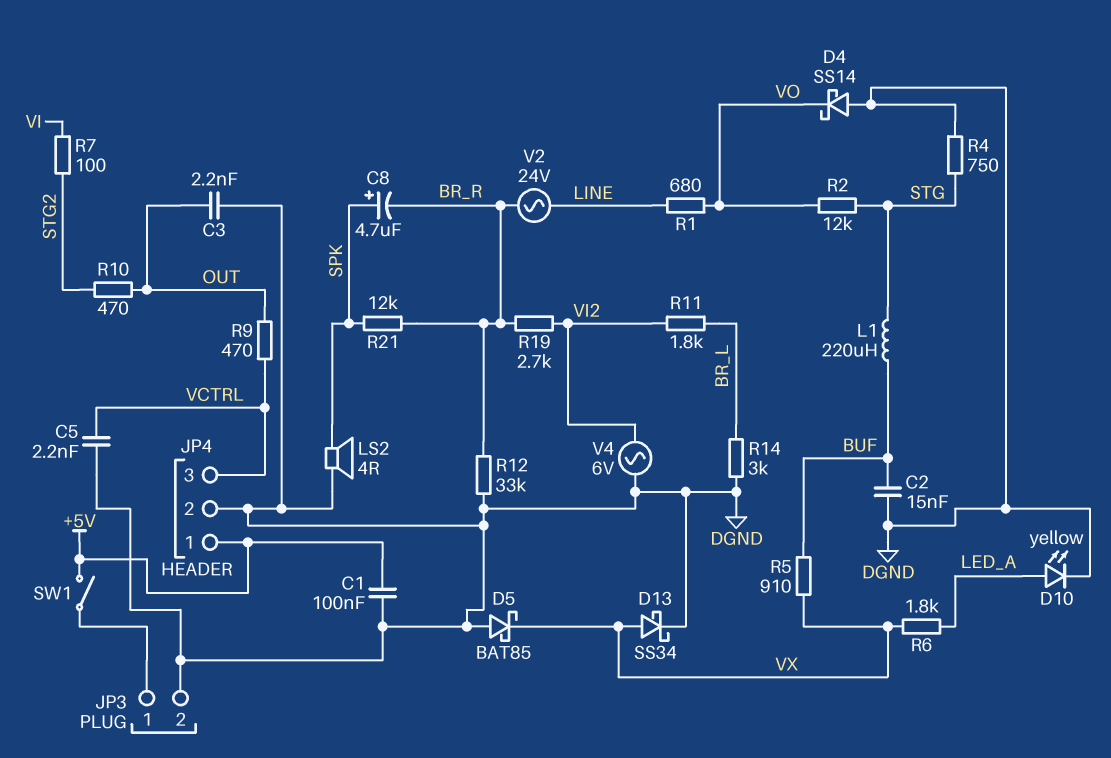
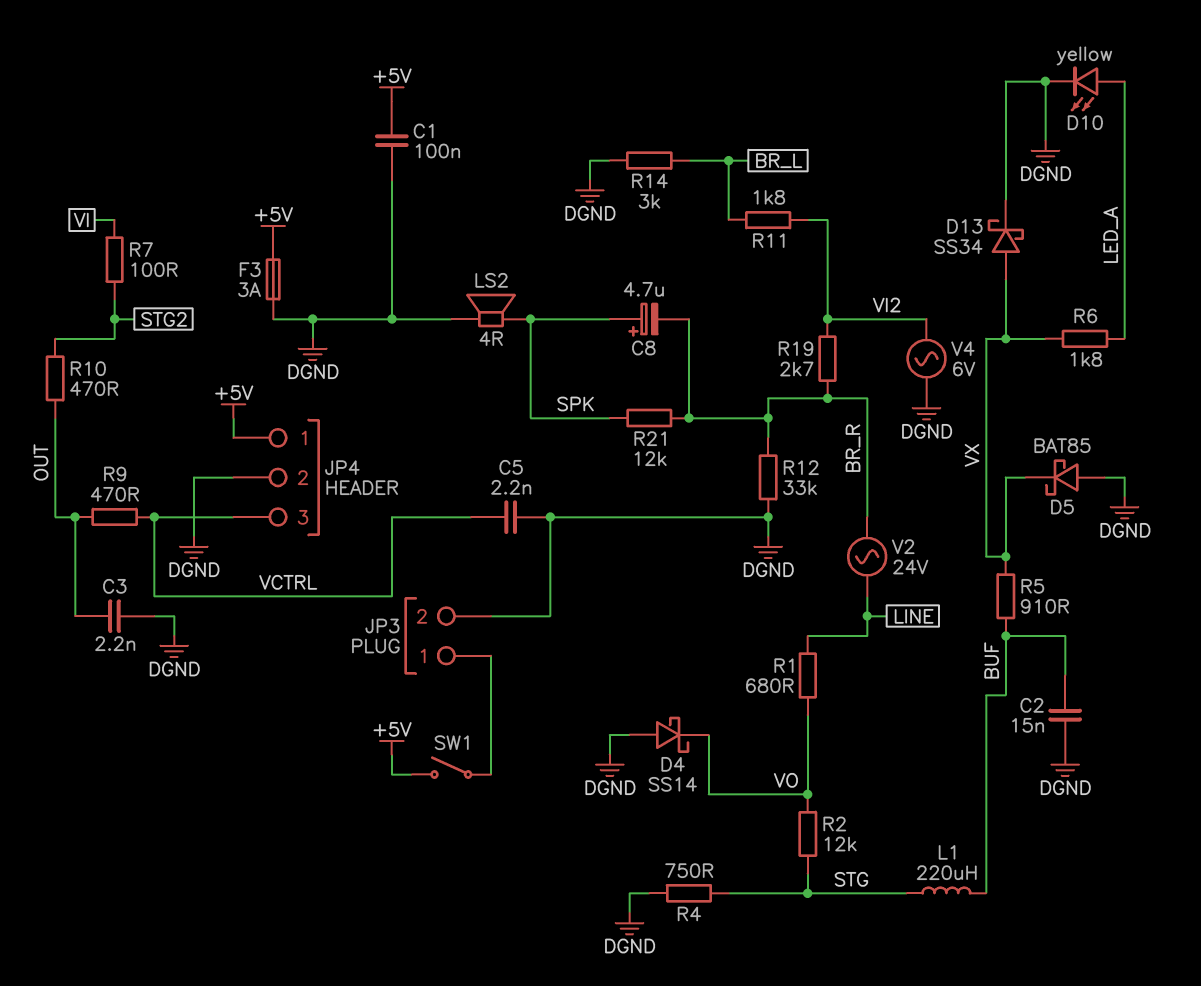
F3: none -> 3A (+5V, DGND)

